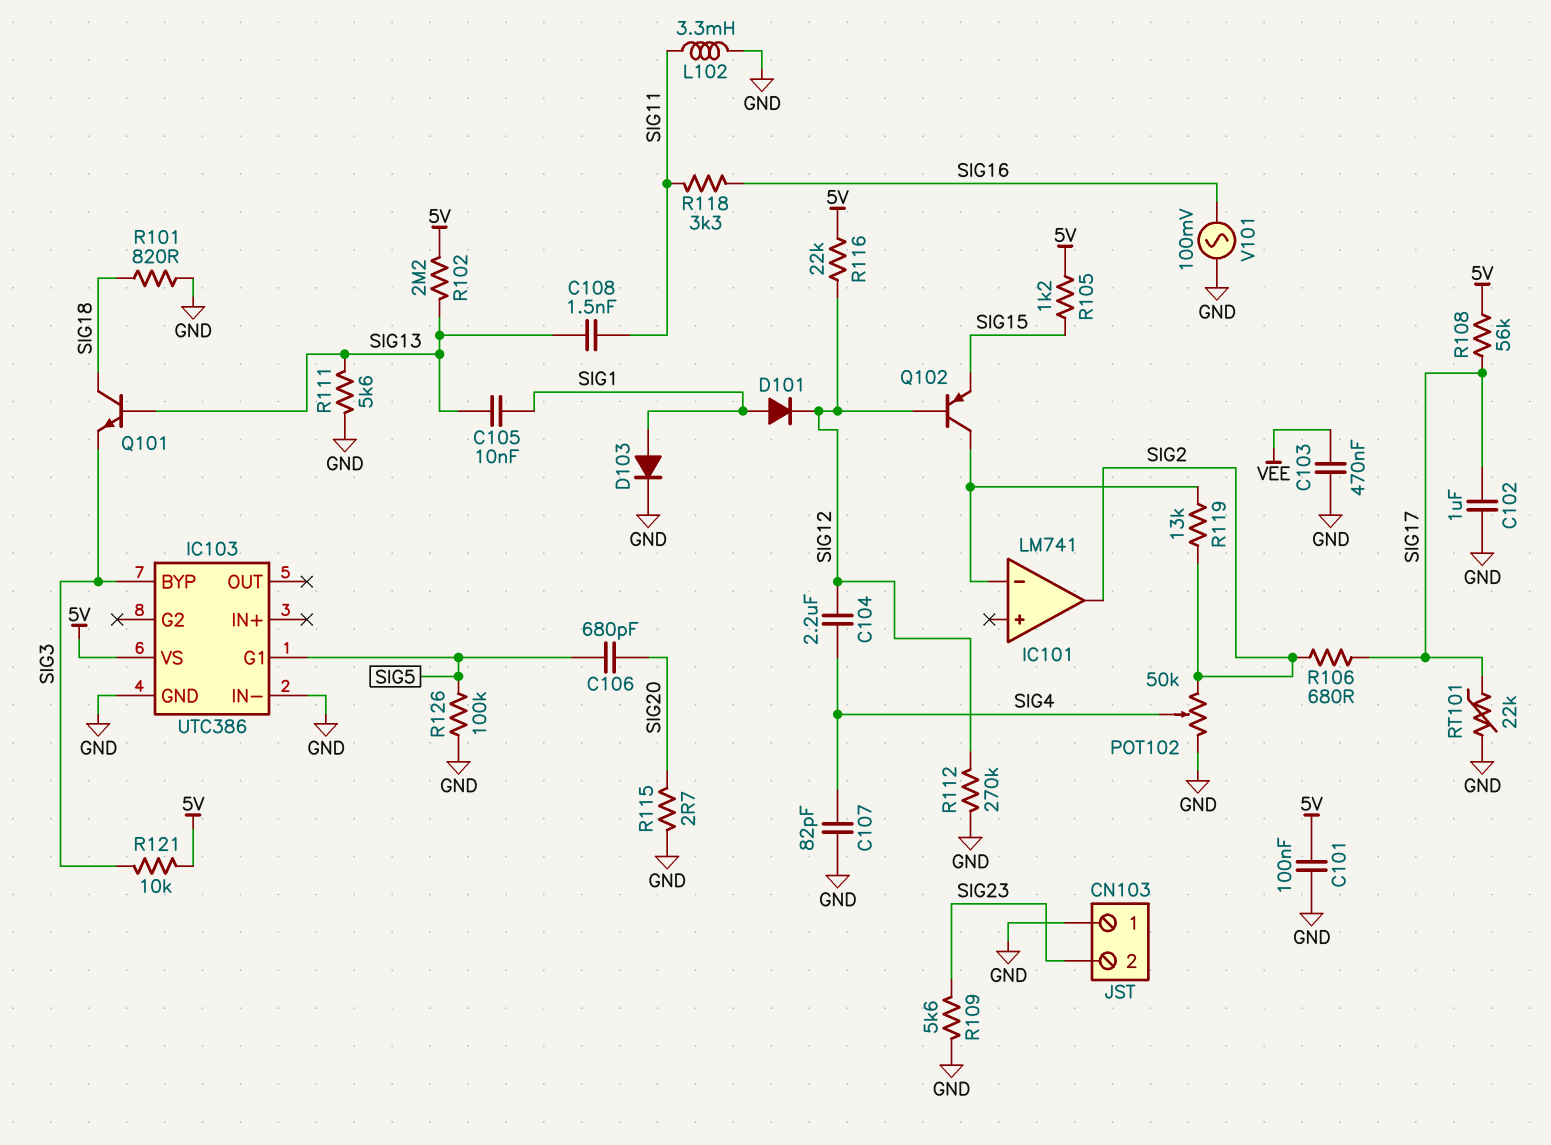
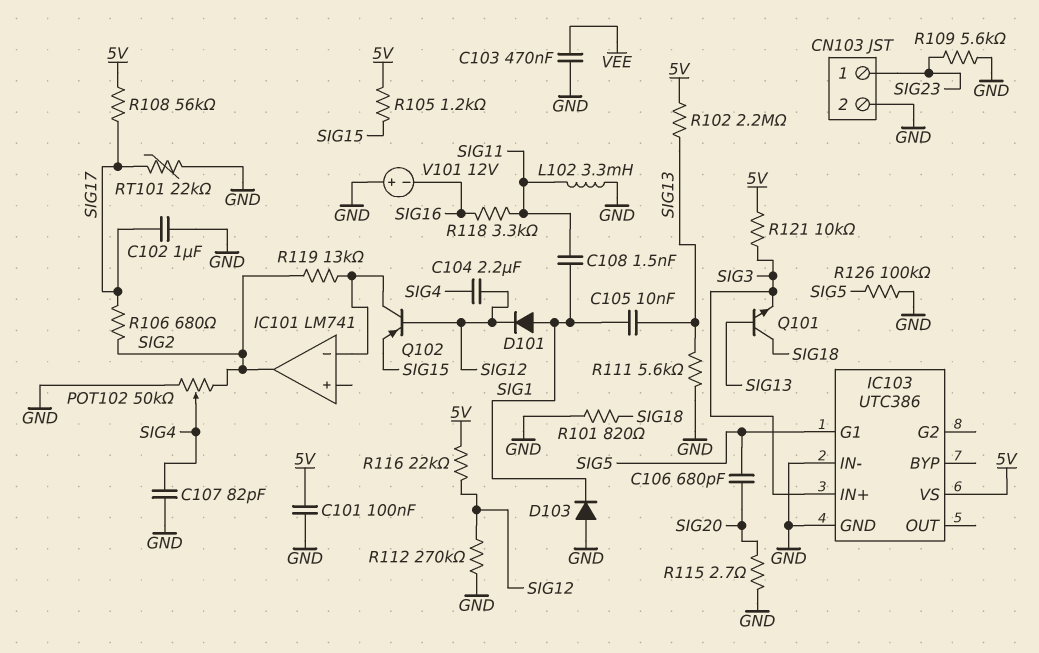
C108: 1.5nF (SIG11, SIG13) -> 1.5nF (SIG1, SIG11)
CN103 pin 1: GND -> SIG23
CN103 pin 2: SIG23 -> GND
D103: diode (A SIG1, K GND) -> diode (A GND, K SIG1)
IC103 pin BYP: SIG3 -> none
IC103 pin IN+: none -> SIG3
V101: AC 100mV (GND, SIG16) -> 12V (plus GND, minus SIG16)

